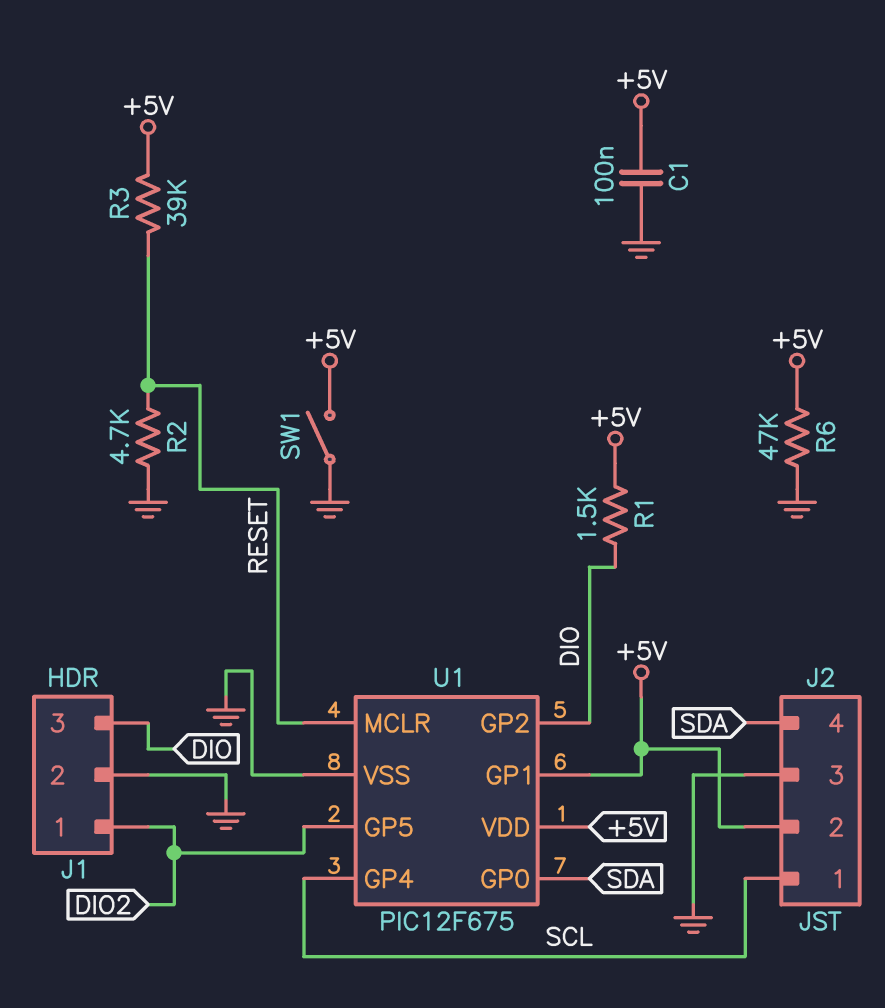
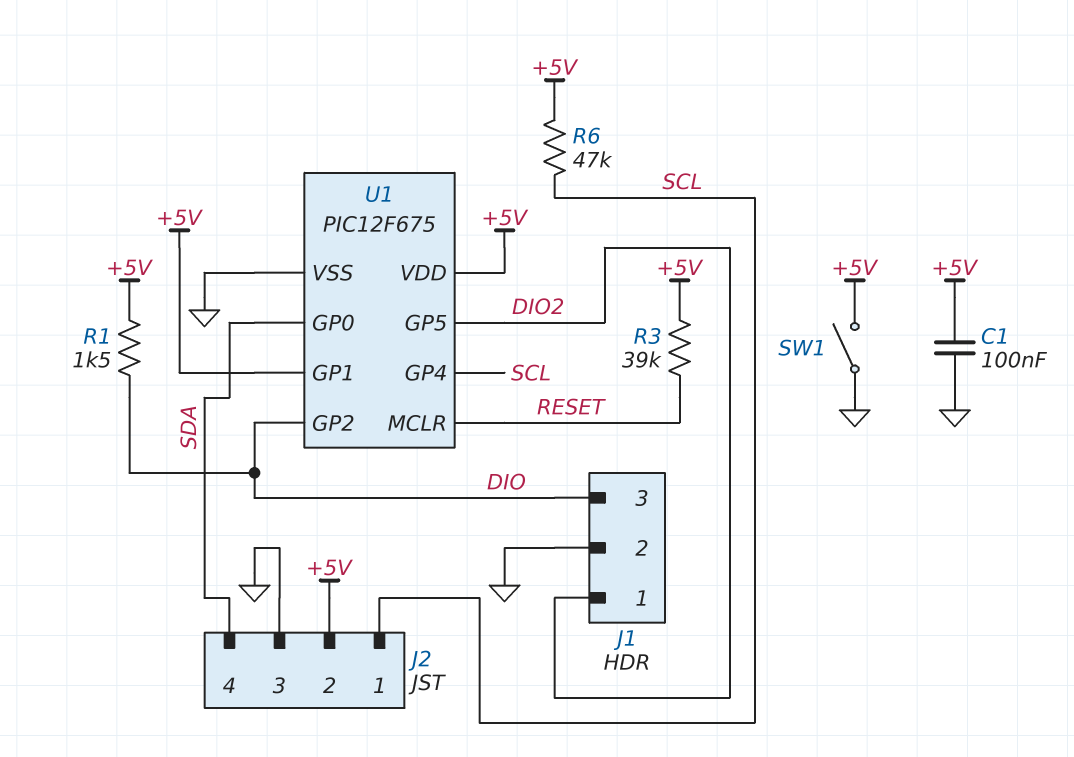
R2: 4.7k (GND, RESET) -> none
R6: 47k (+5V, GND) -> 47k (+5V, SCL)

